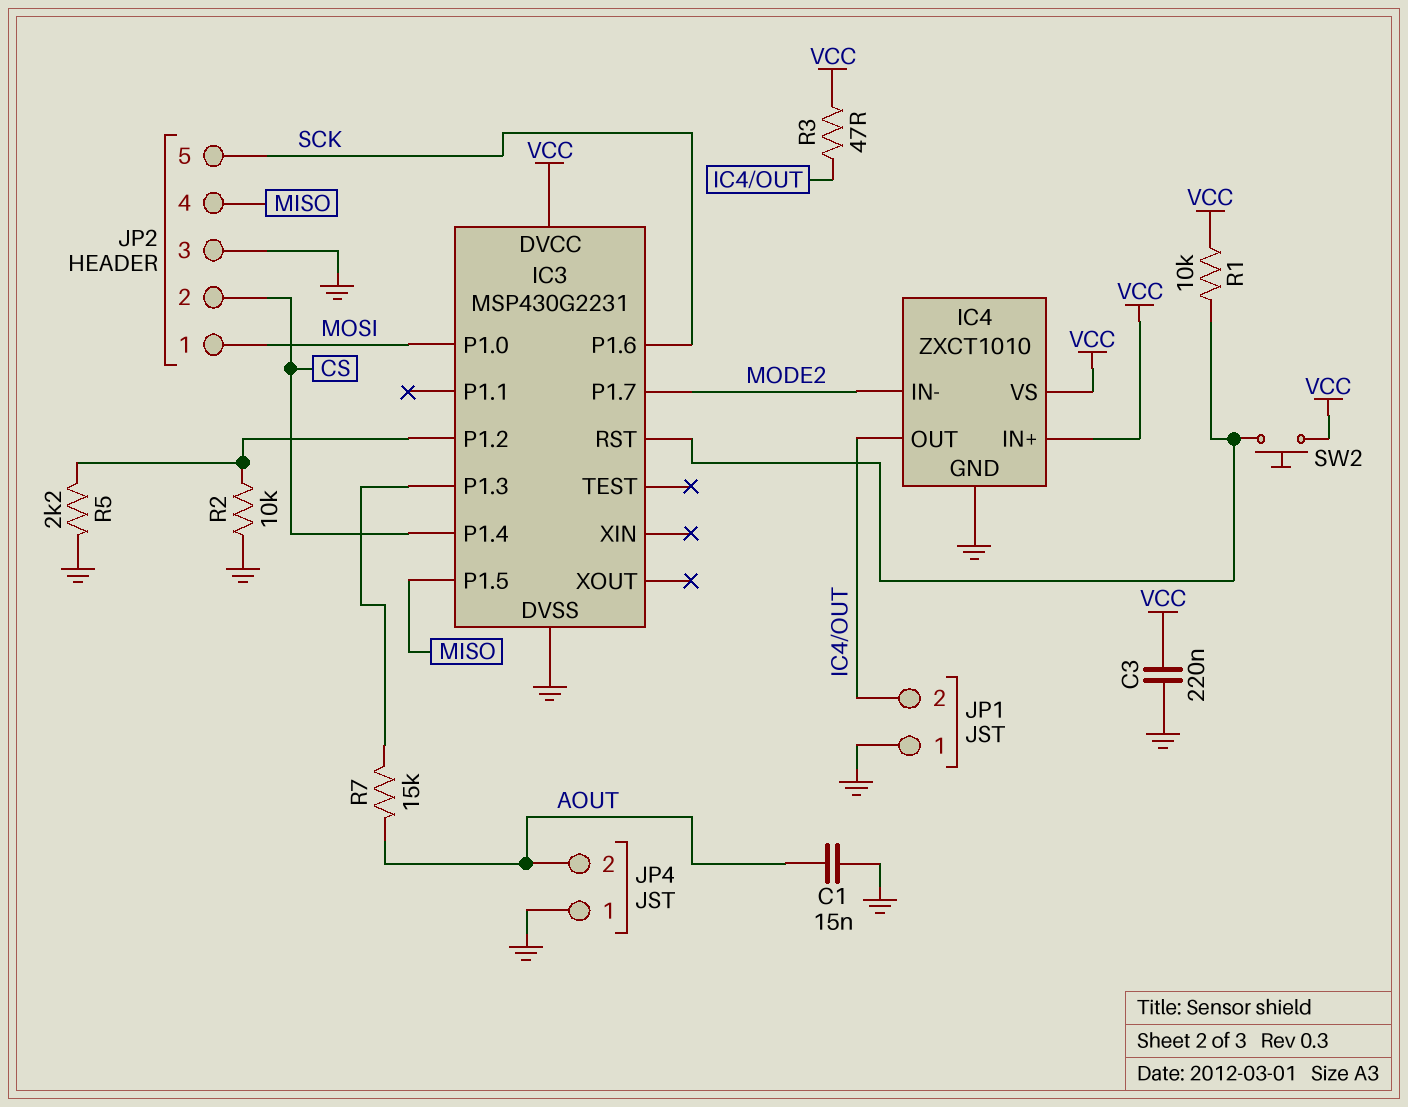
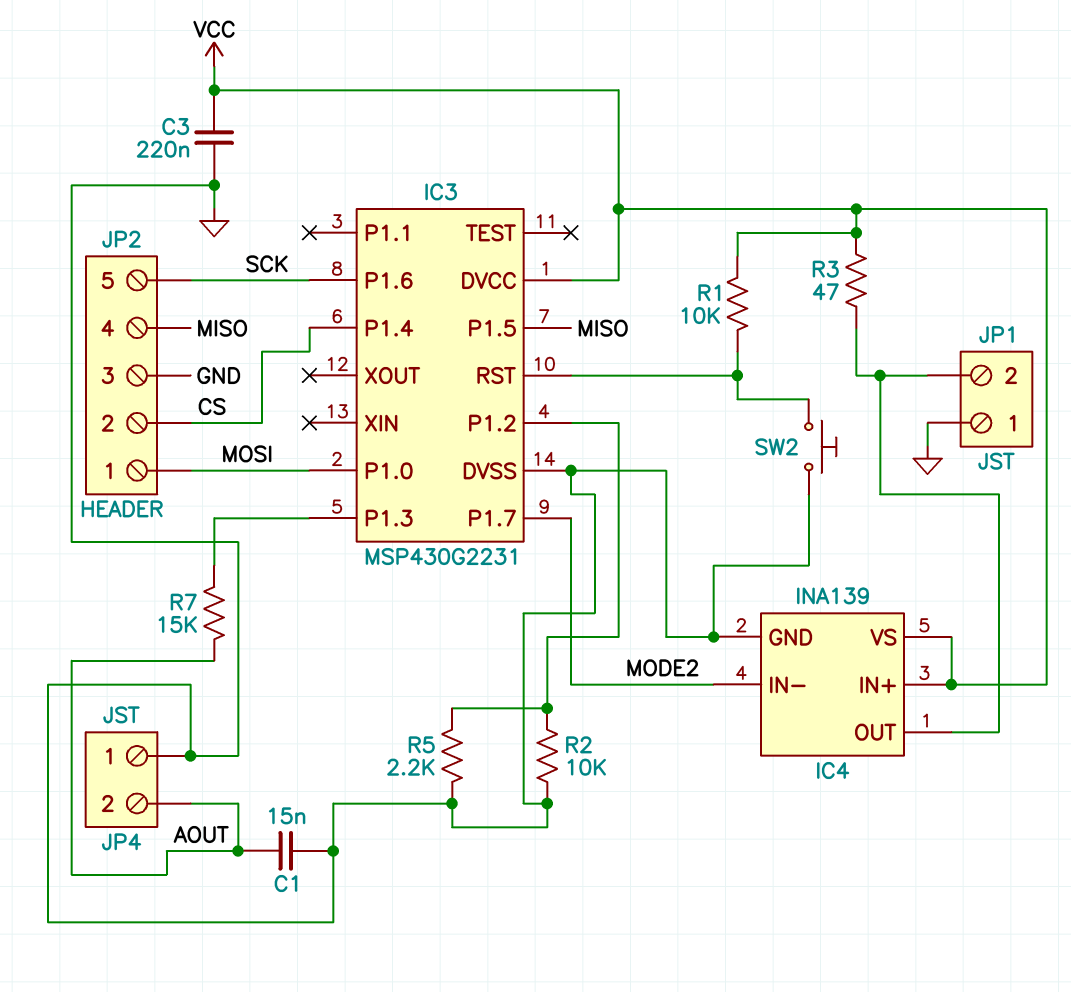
IC4: ZXCT1010 -> INA139
SW2: button (IC3/RST, VCC) -> button (GND, IC3/RST)

